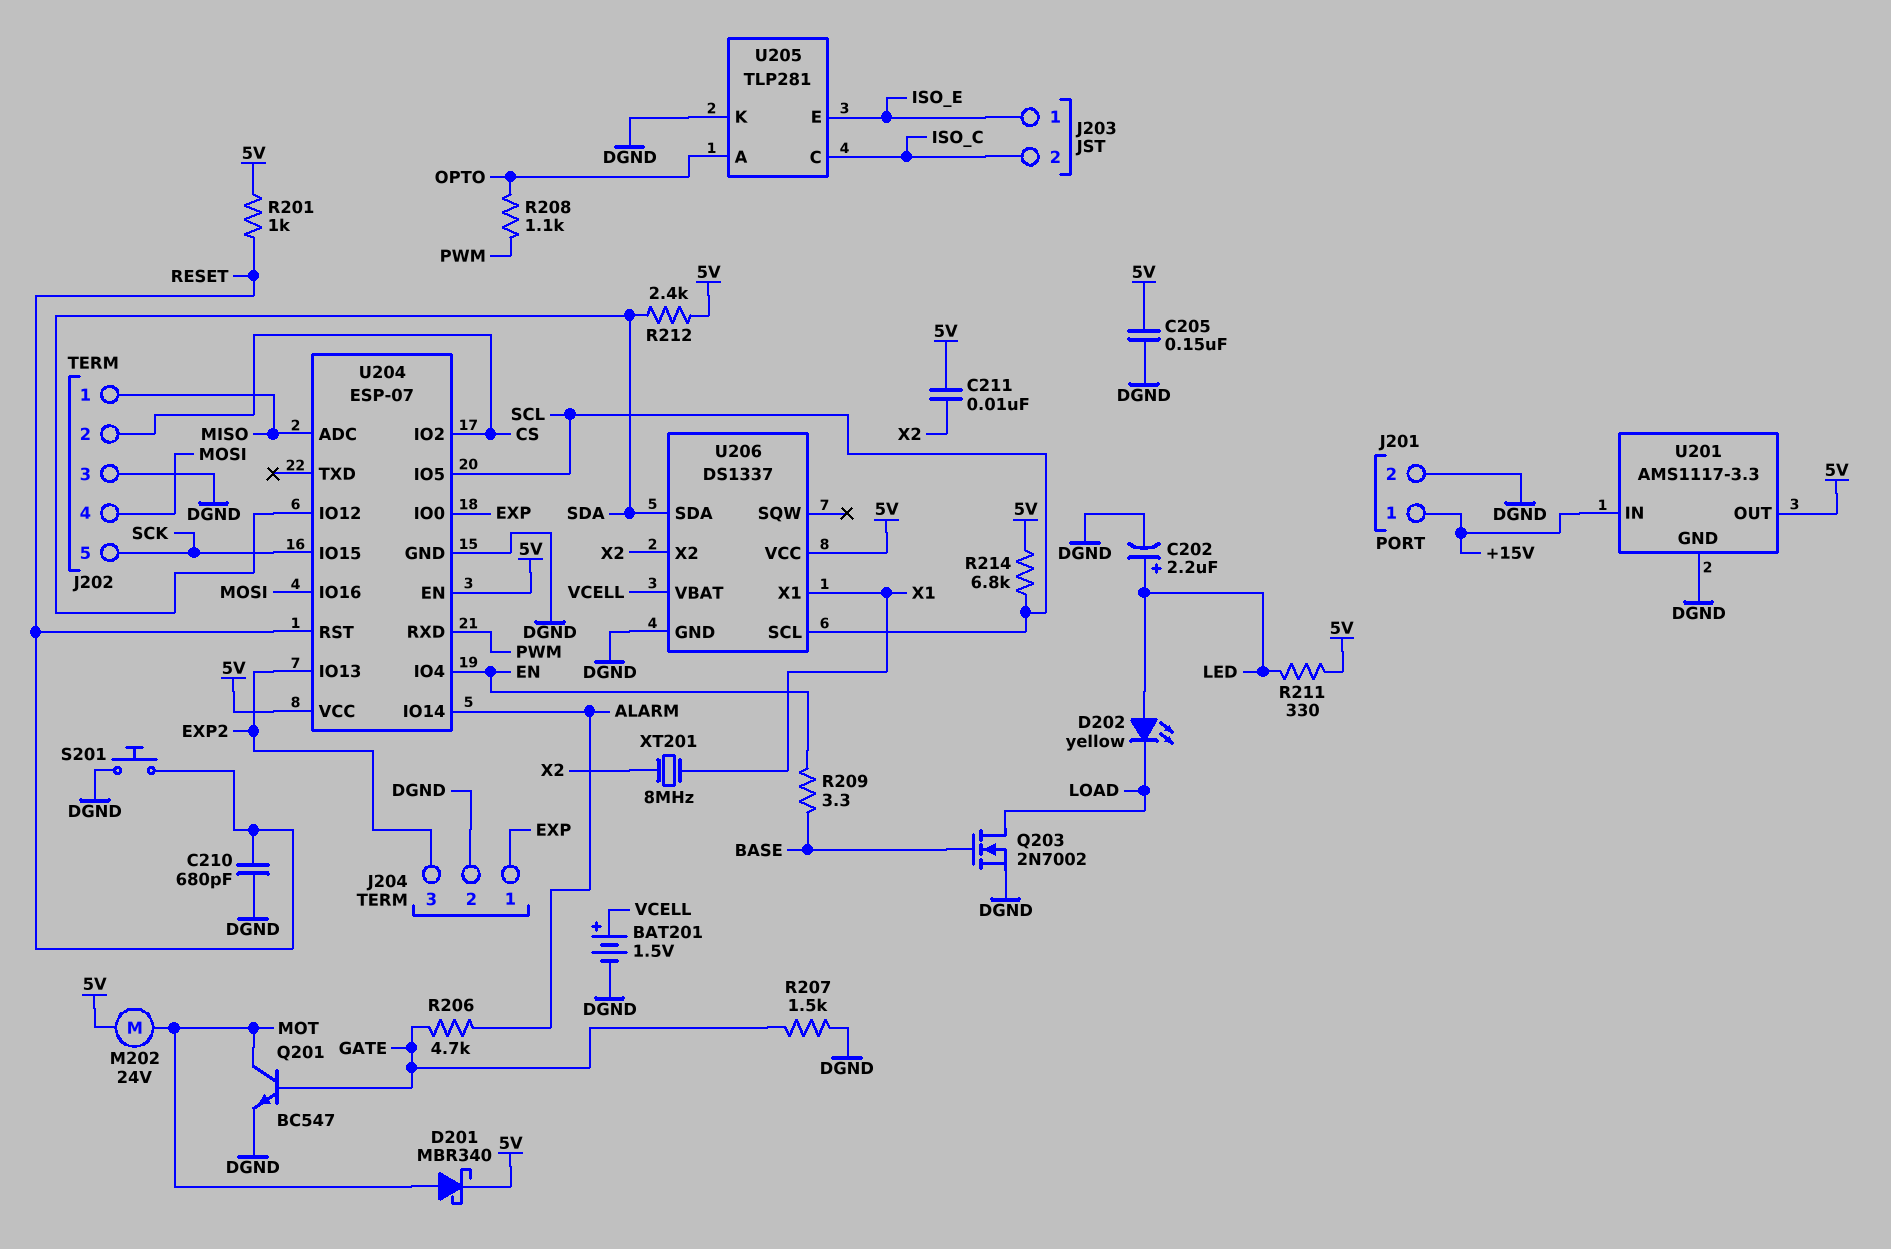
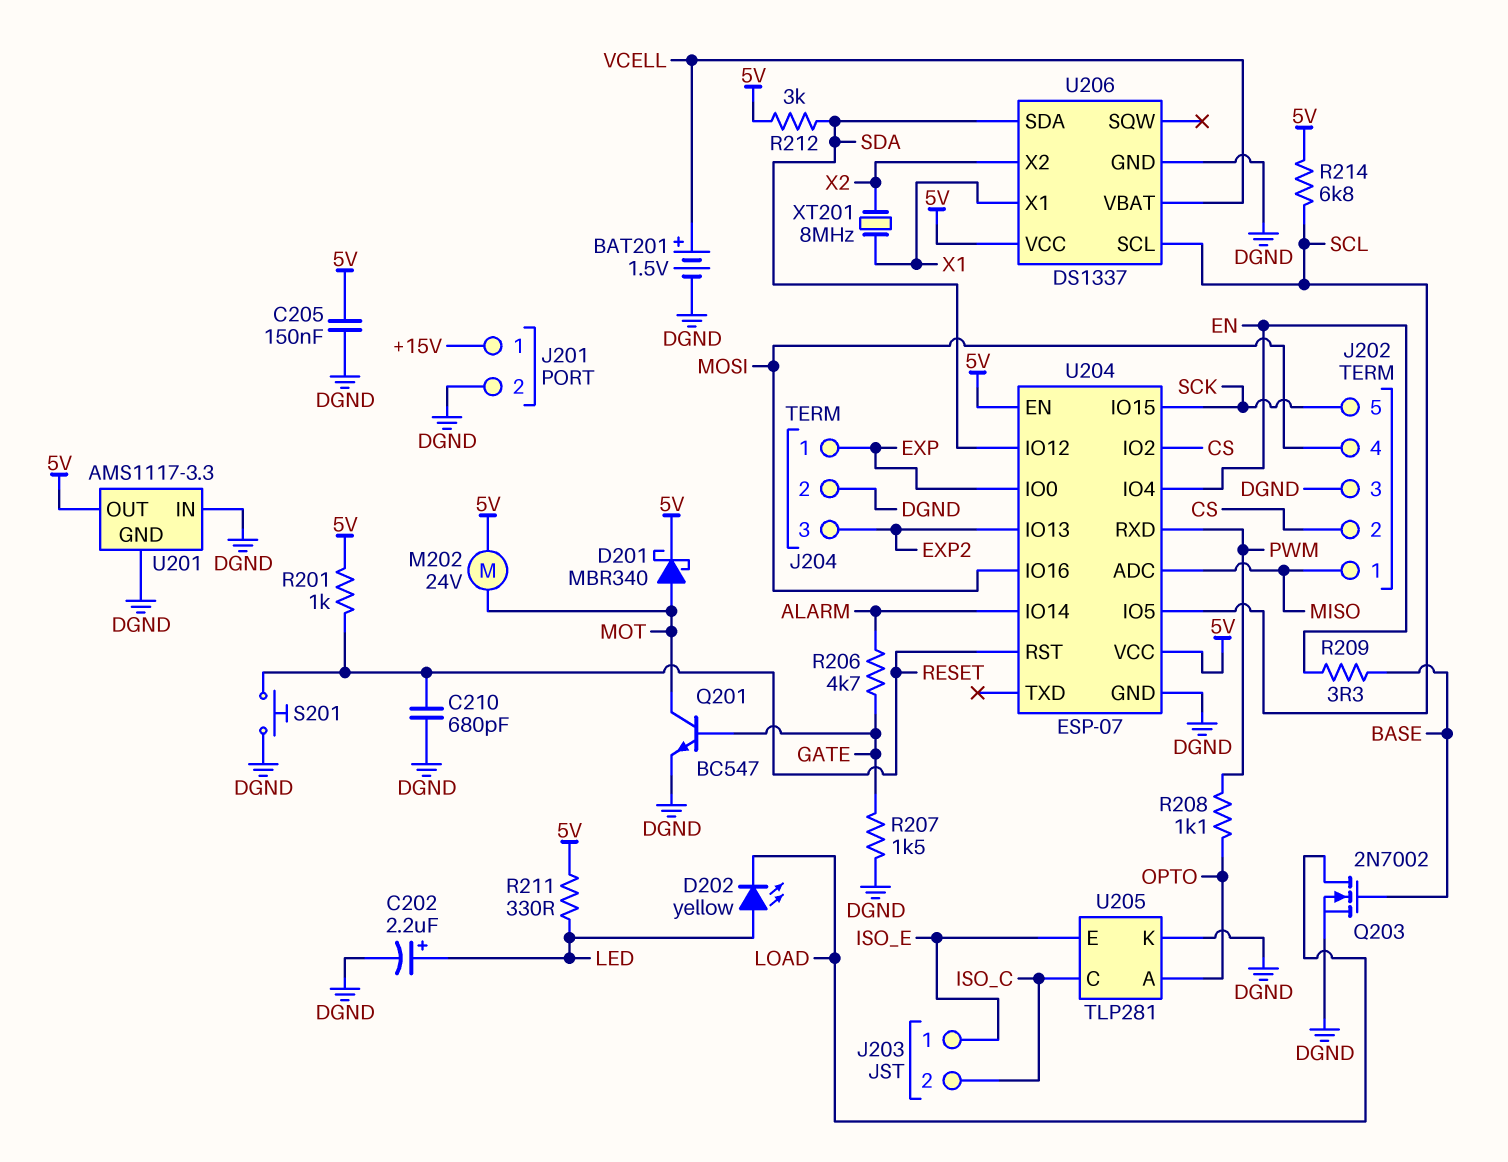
C211: 10nF (5V, X2) -> none
R212: 2.4k (5V, SDA) -> 3k (5V, SDA)
U201 pin IN: +15V -> DGND

